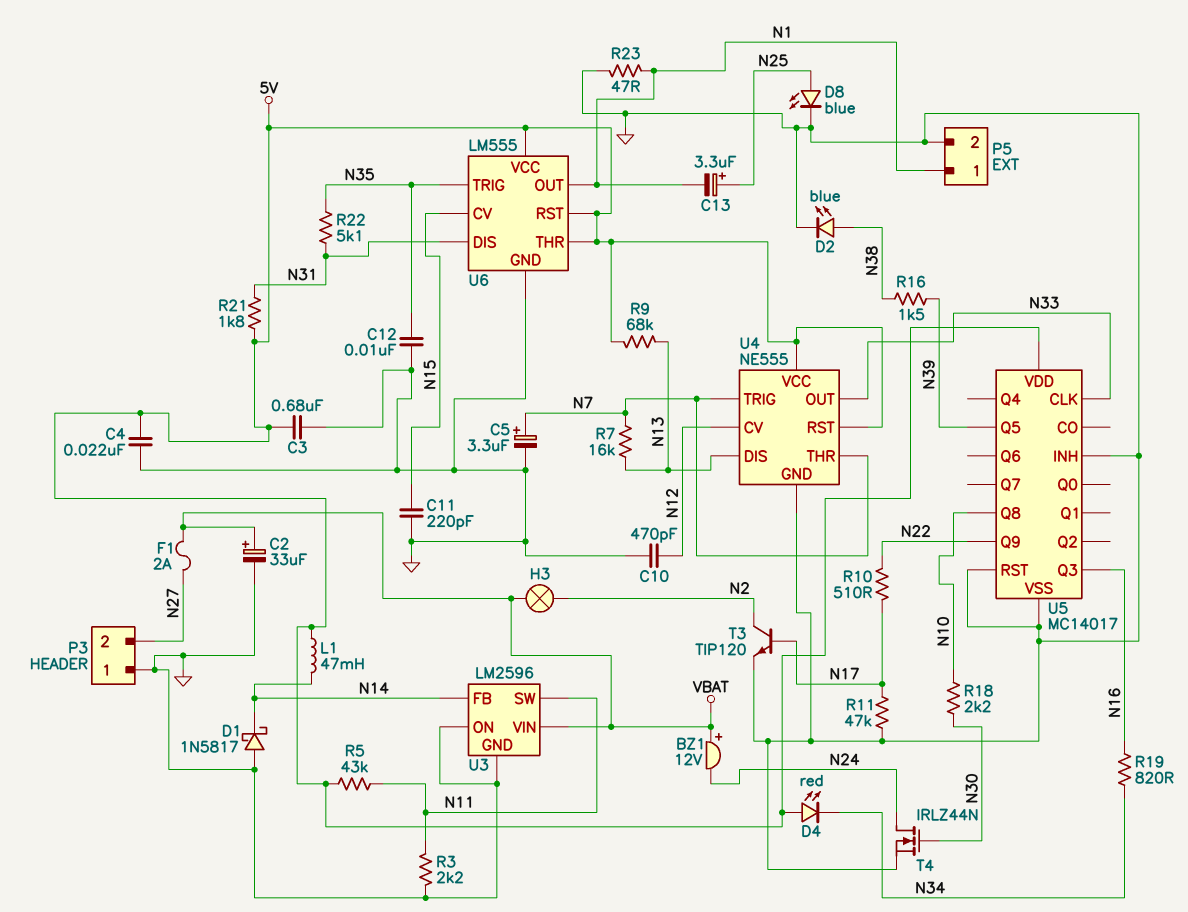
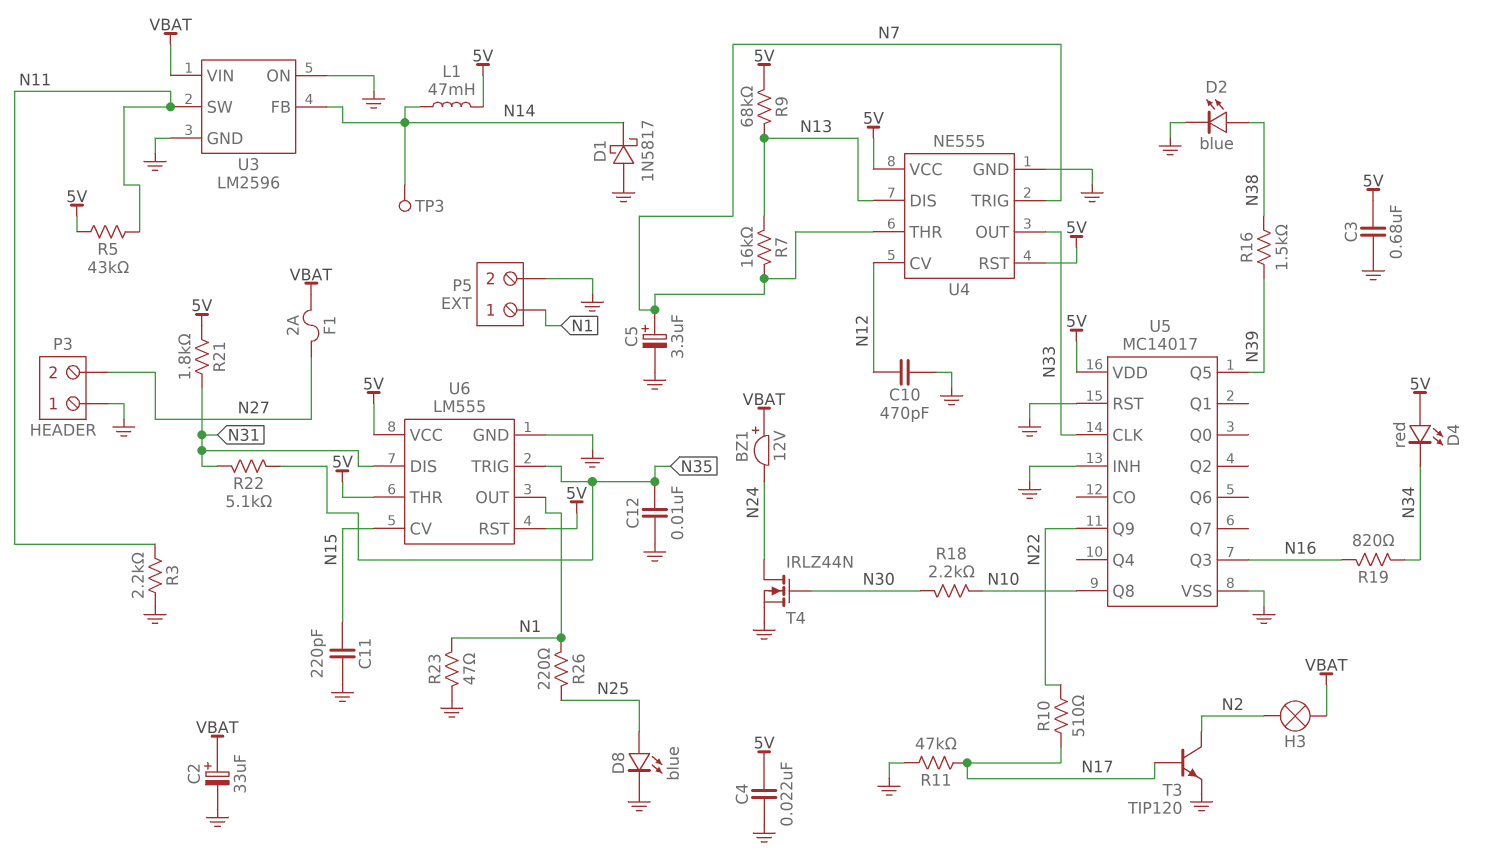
C13: 3.3uF (plus N25, minus N1) -> none
R26: none -> 220 (N1, N25)
TP3: none -> test point (N14)

